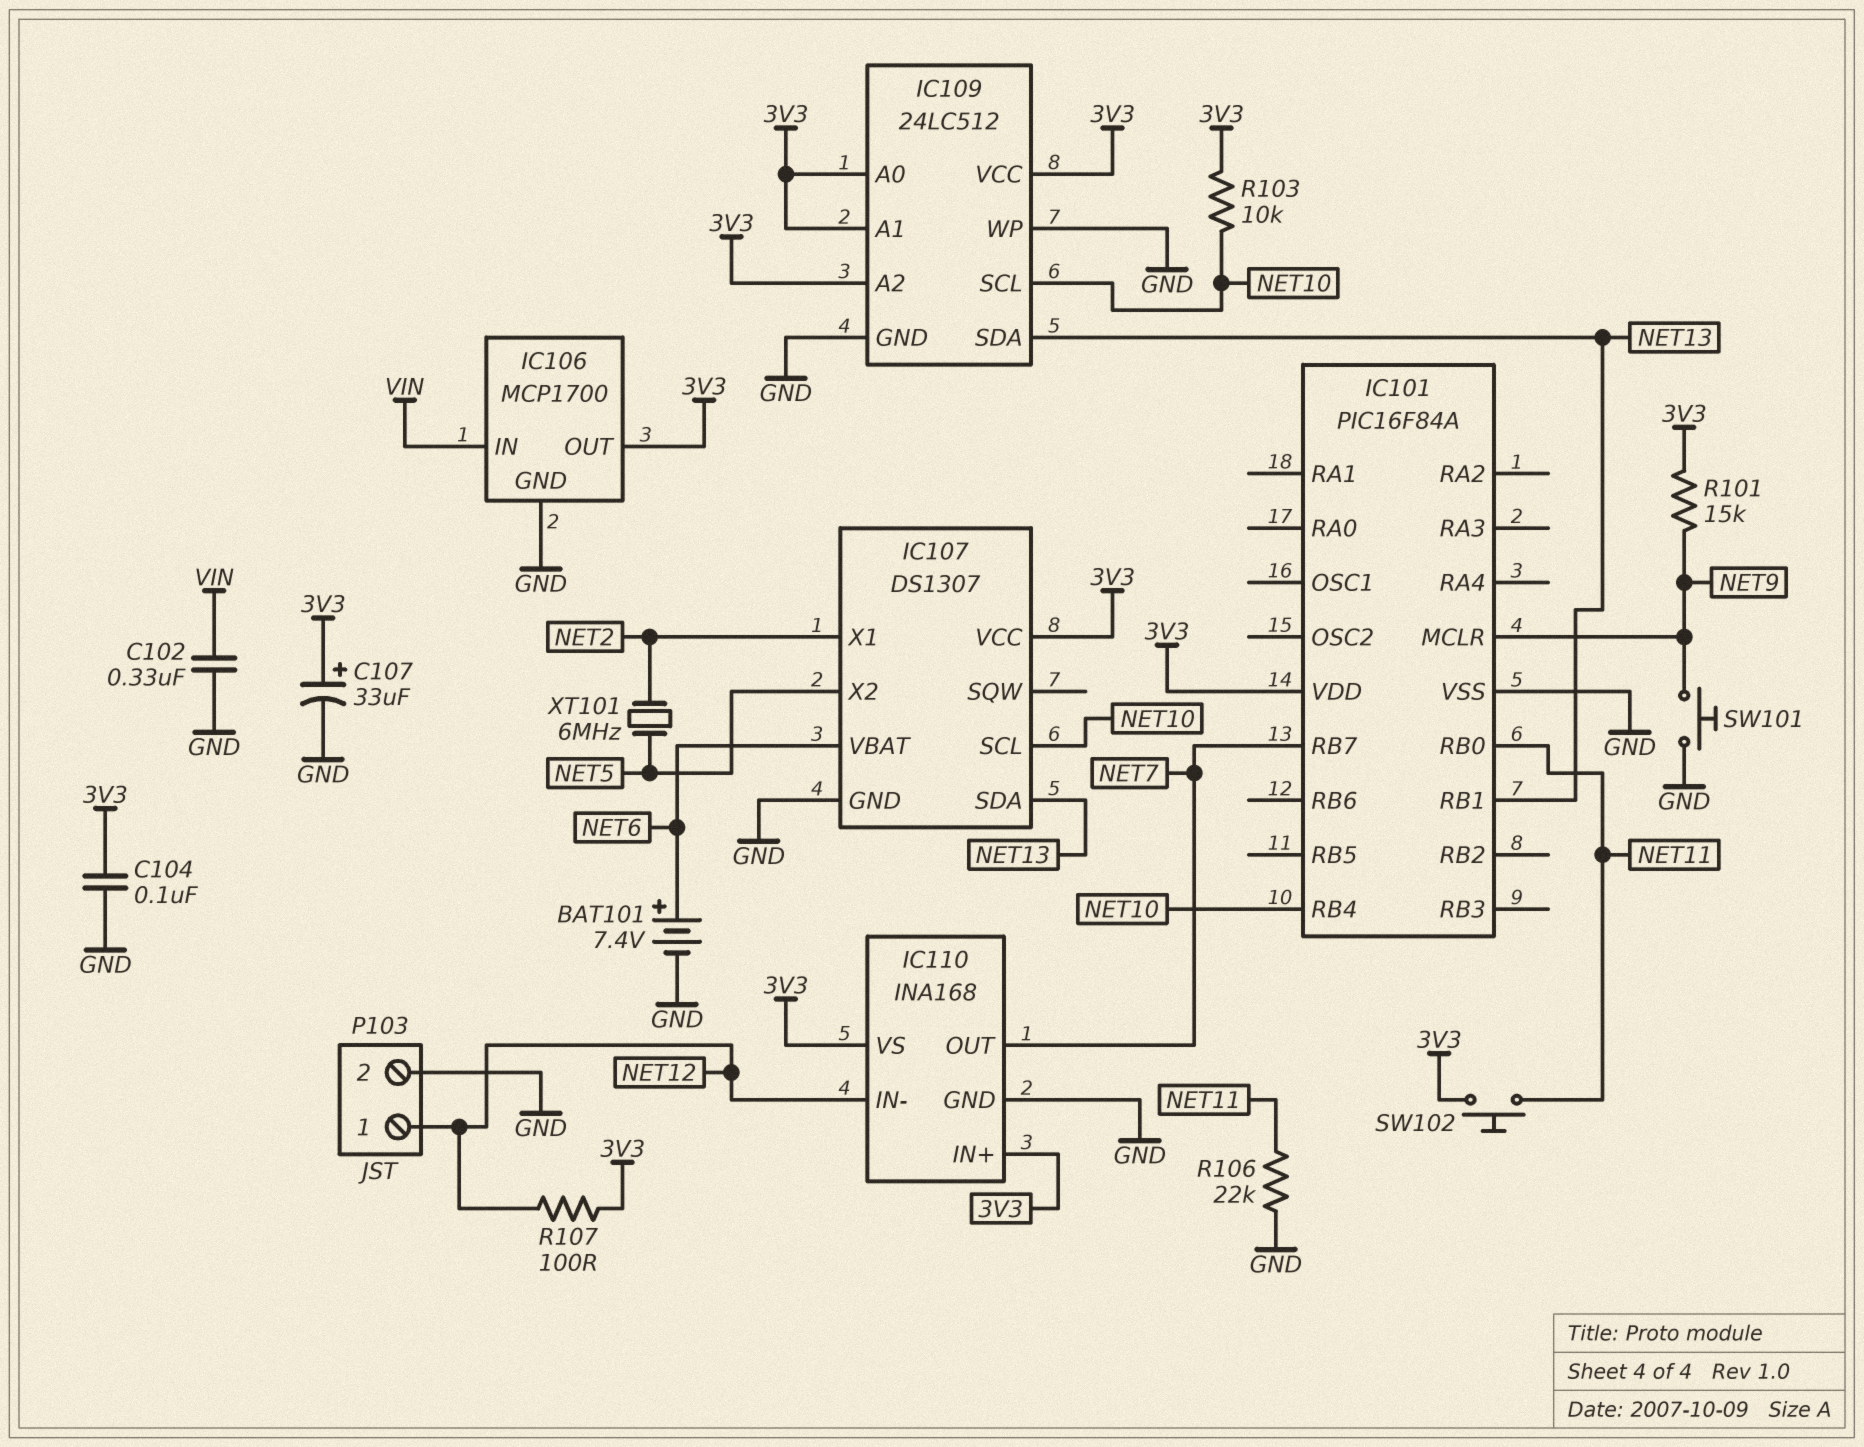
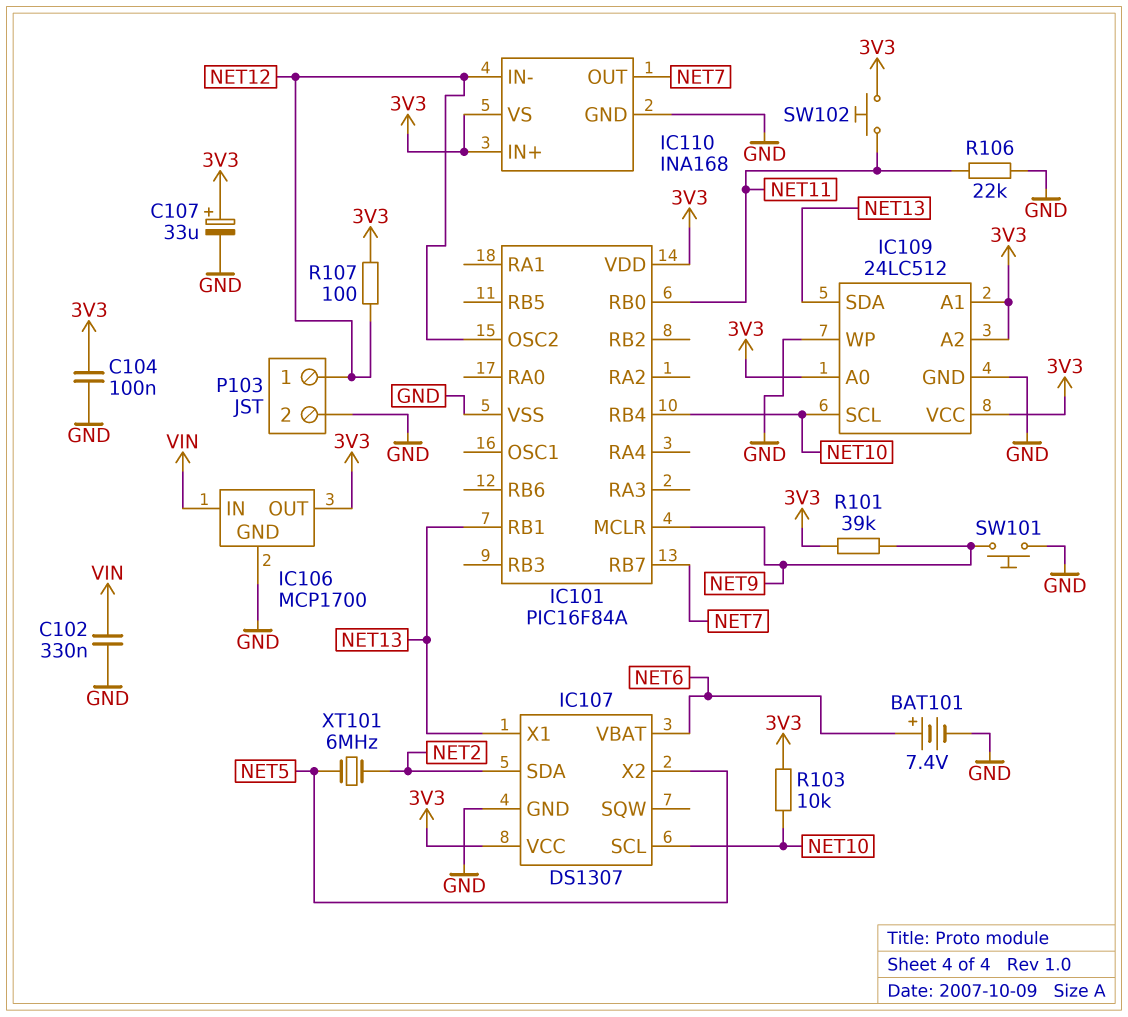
IC101 pin OSC2: none -> NET12
IC107 pin SDA: NET13 -> NET2
IC107 pin X1: NET2 -> NET13
R101: 15k (3V3, NET9) -> 39k (3V3, NET9)

